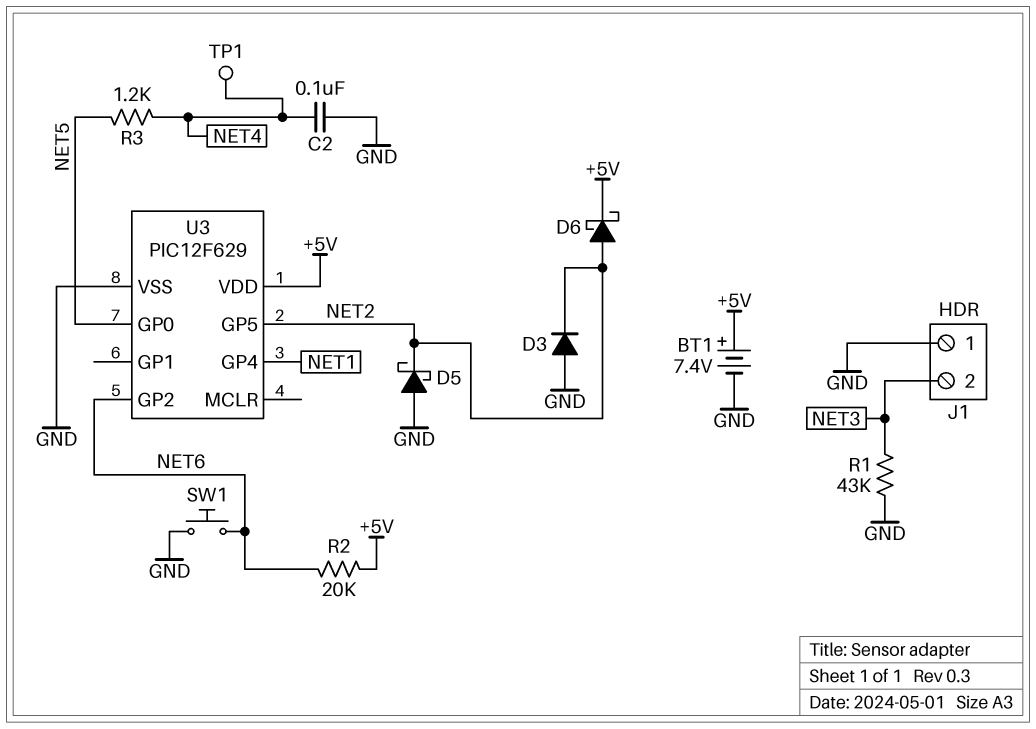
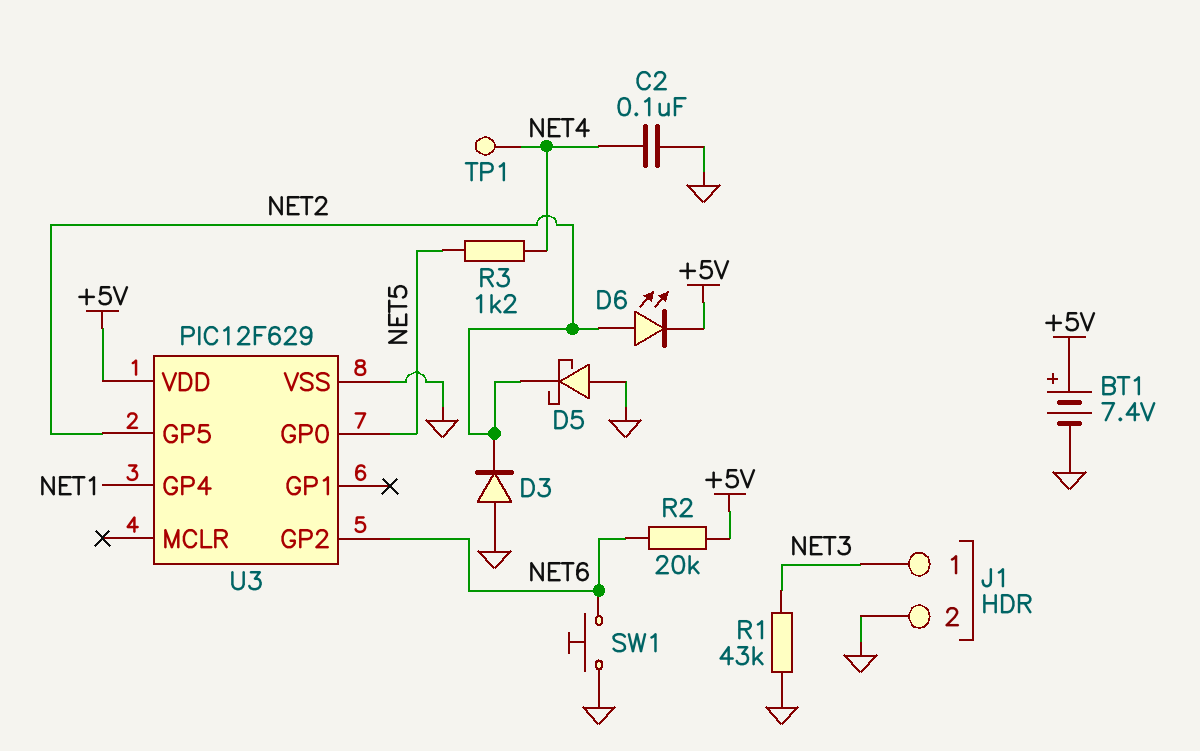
D6: schottky (A NET2, K +5V) -> LED (A NET2, K +5V)
J1 pin 1: GND -> NET3
J1 pin 2: NET3 -> GND

